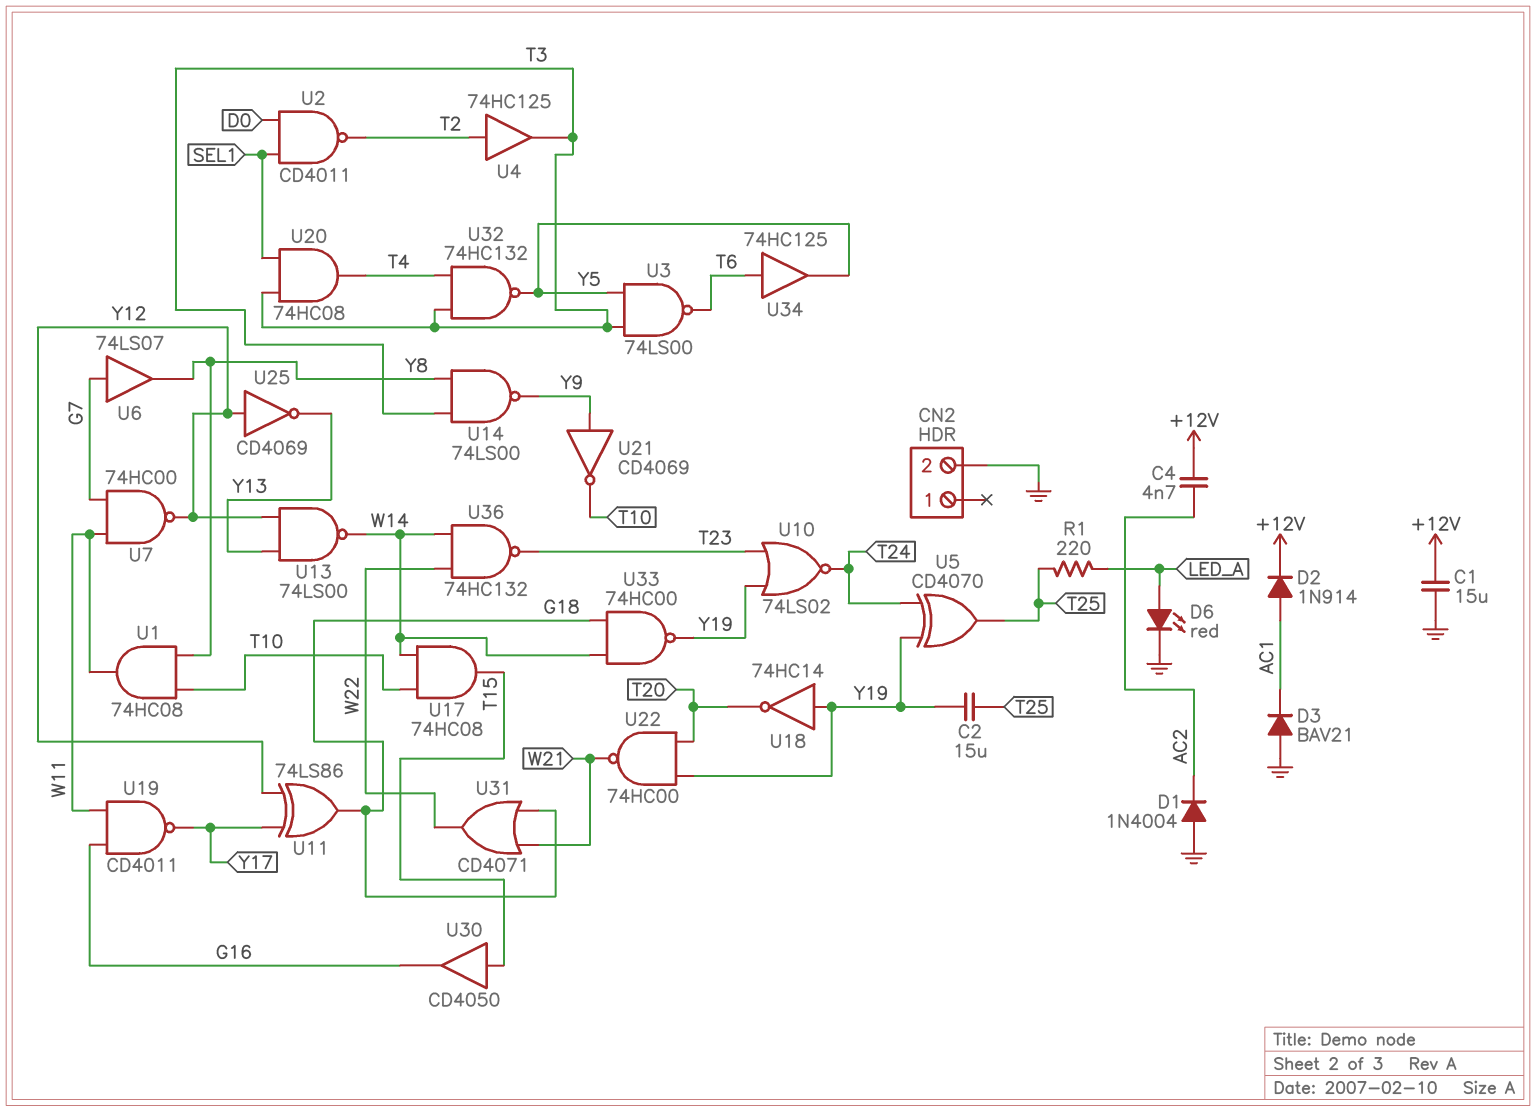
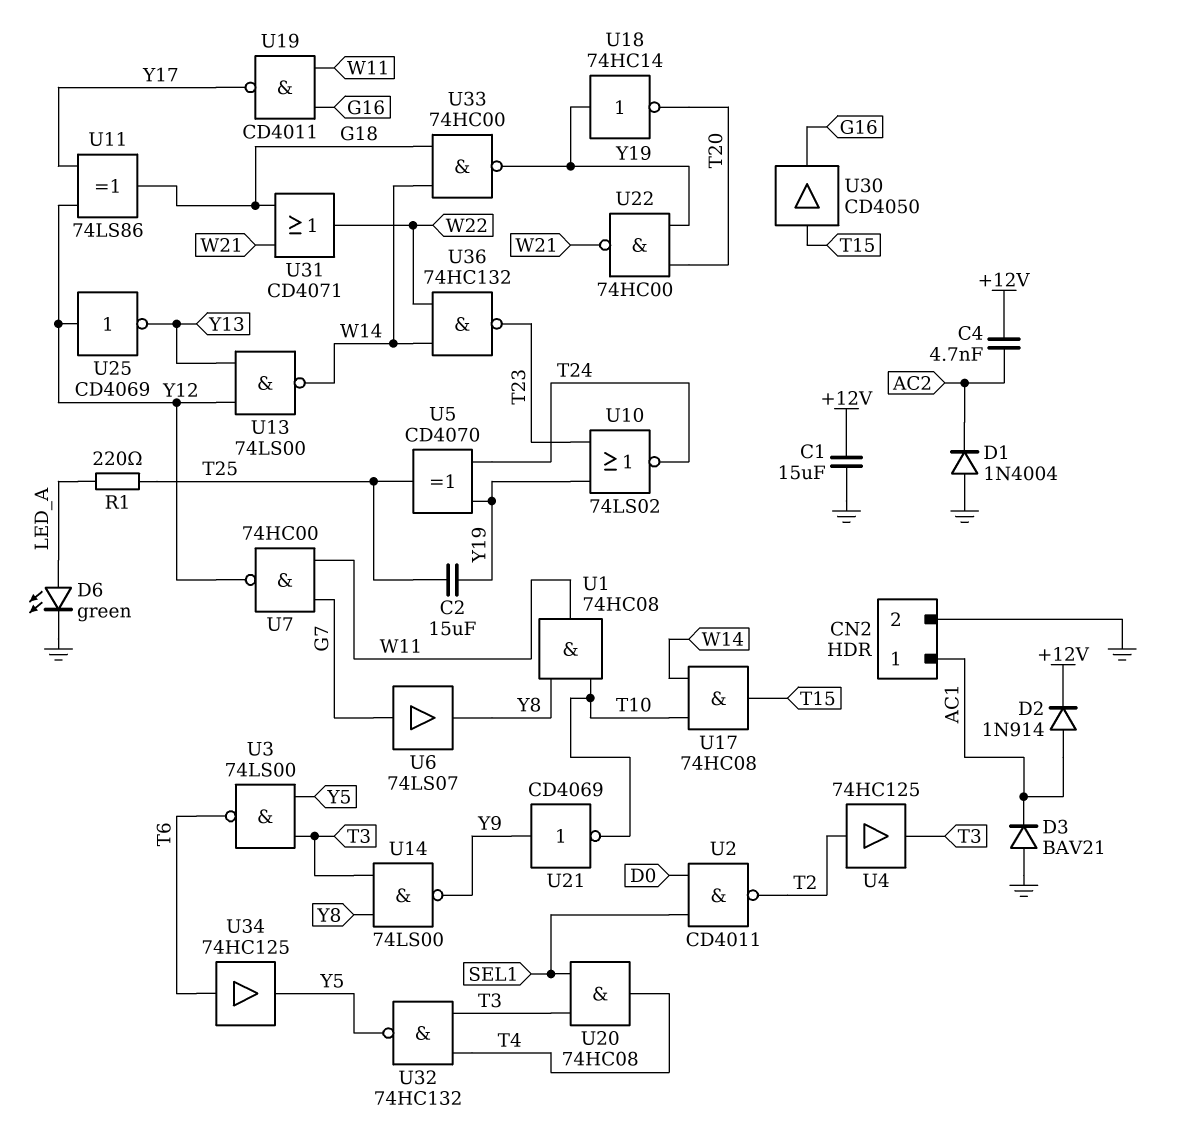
CN2 pin 1: none -> AC1
D6: LED red (A LED_A, K GND) -> LED green (A LED_A, K GND)

